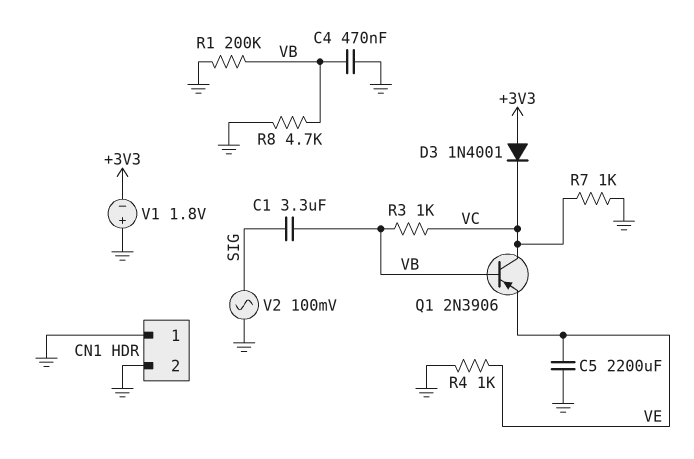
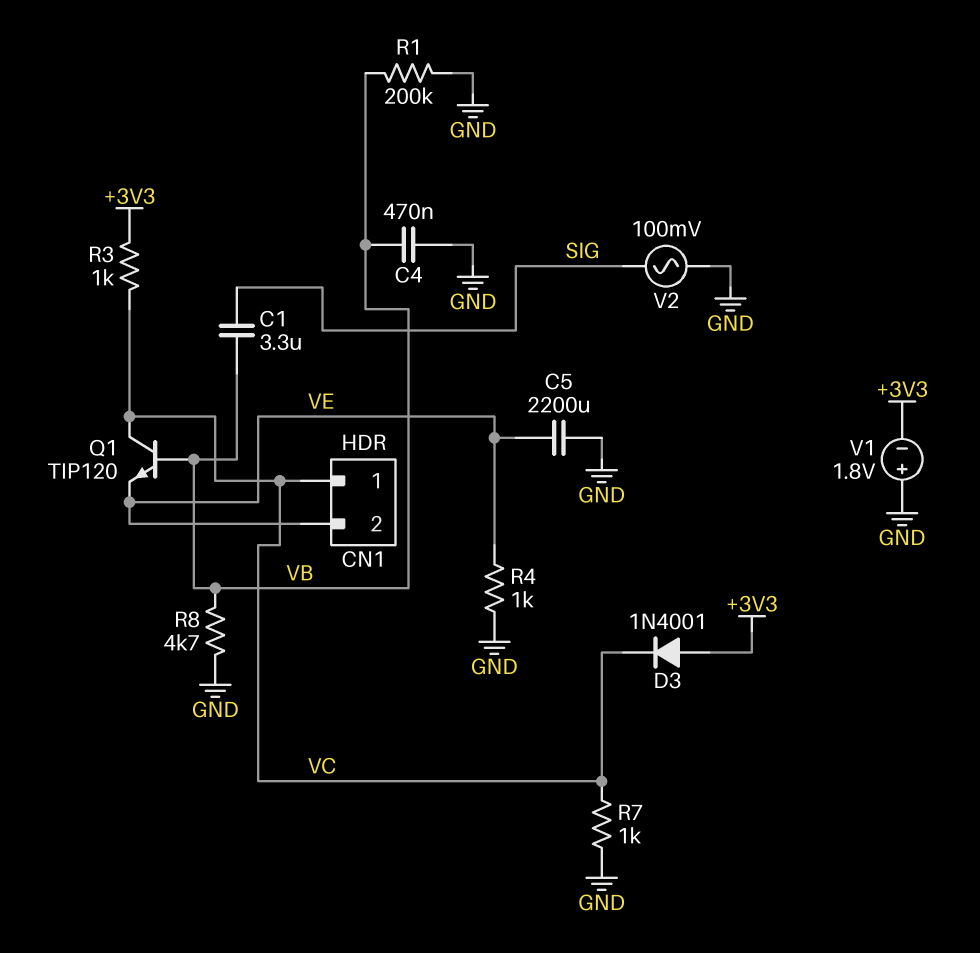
CN1 pin 1: GND -> VC
CN1 pin 2: GND -> VE
Q1: PNP 2N3906 (B VB, C VC, E VE) -> NPN TIP120 (B VB, C VC, E VE)
R3: 1k (VB, VC) -> 1k (+3V3, VC)

